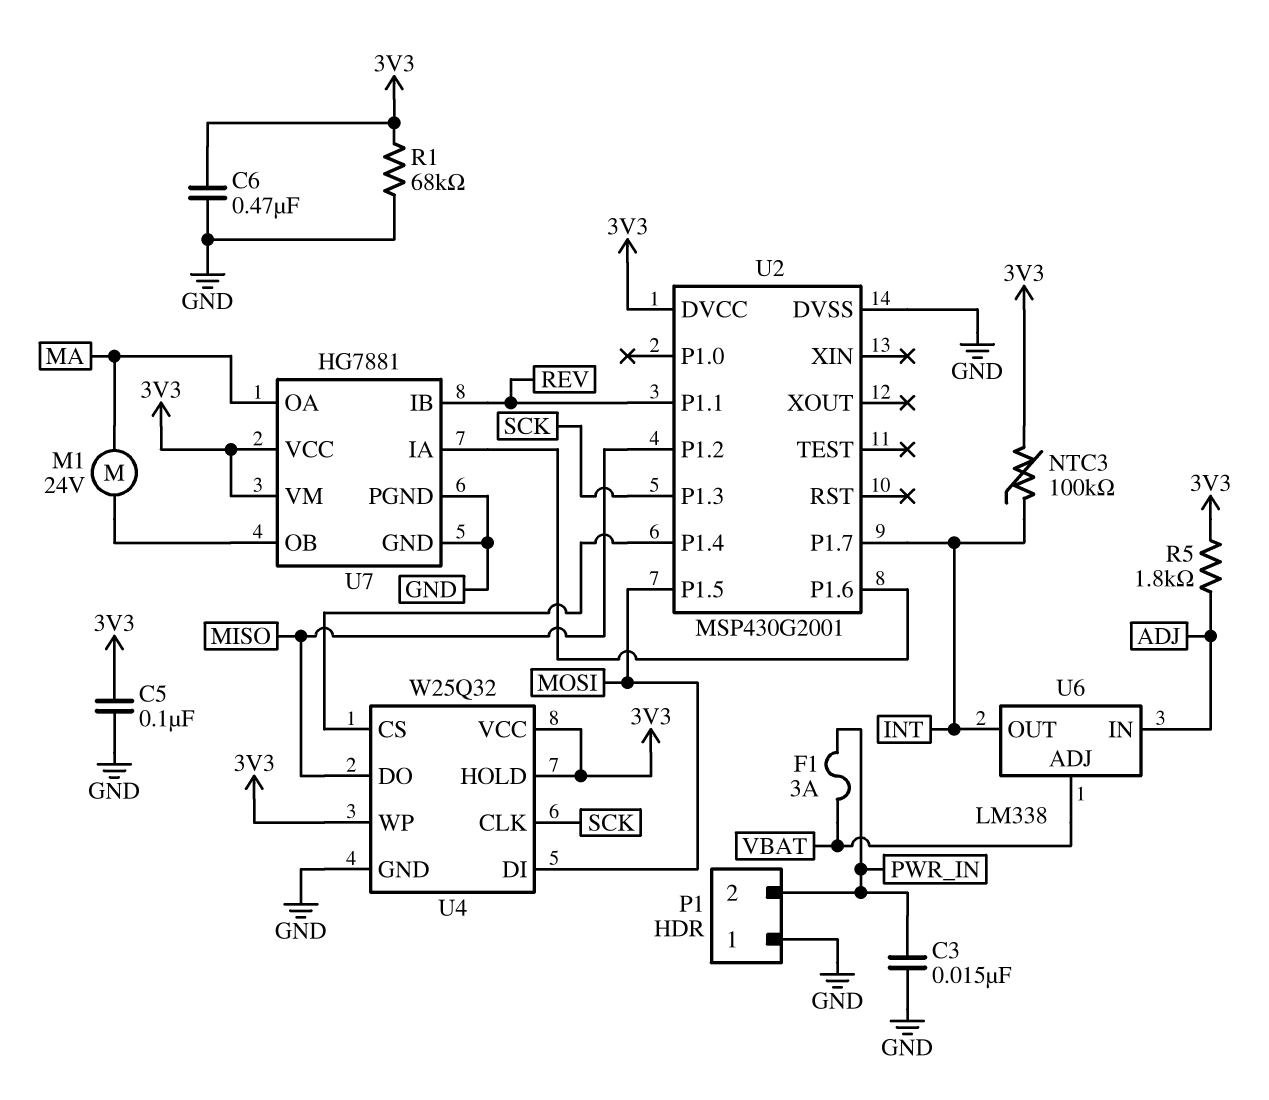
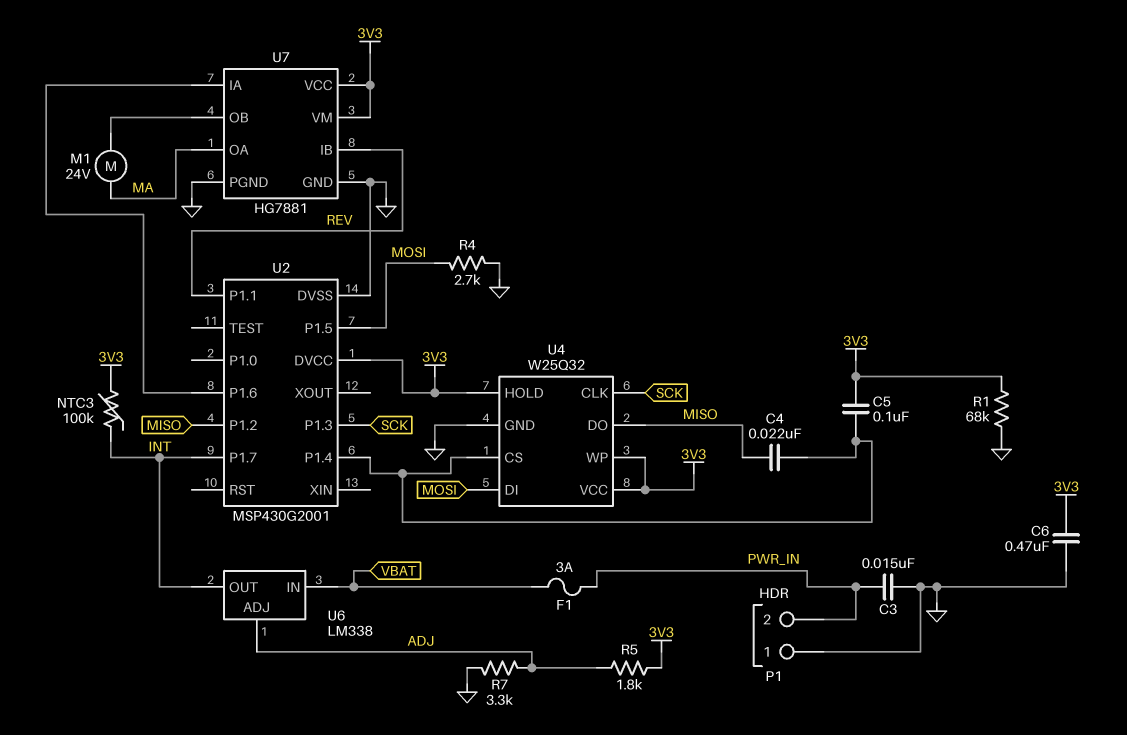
C4: none -> 22nF (MISO, U2/P1.4)
C5: 100nF (3V3, GND) -> 100nF (3V3, U2/P1.4)
R4: none -> 2.7k (GND, MOSI)
R7: none -> 3.3k (ADJ, GND)
U6 pin ADJ: VBAT -> ADJ
U6 pin IN: ADJ -> VBAT

